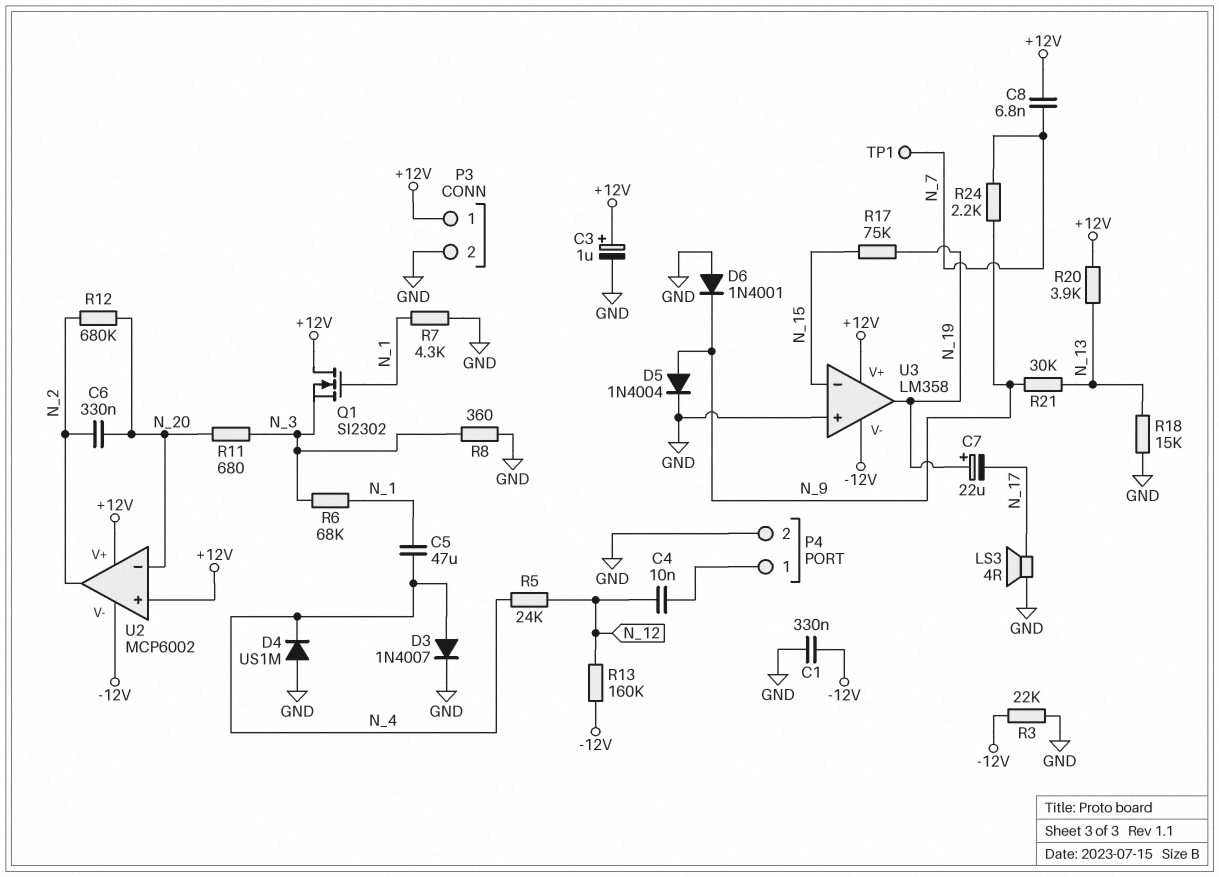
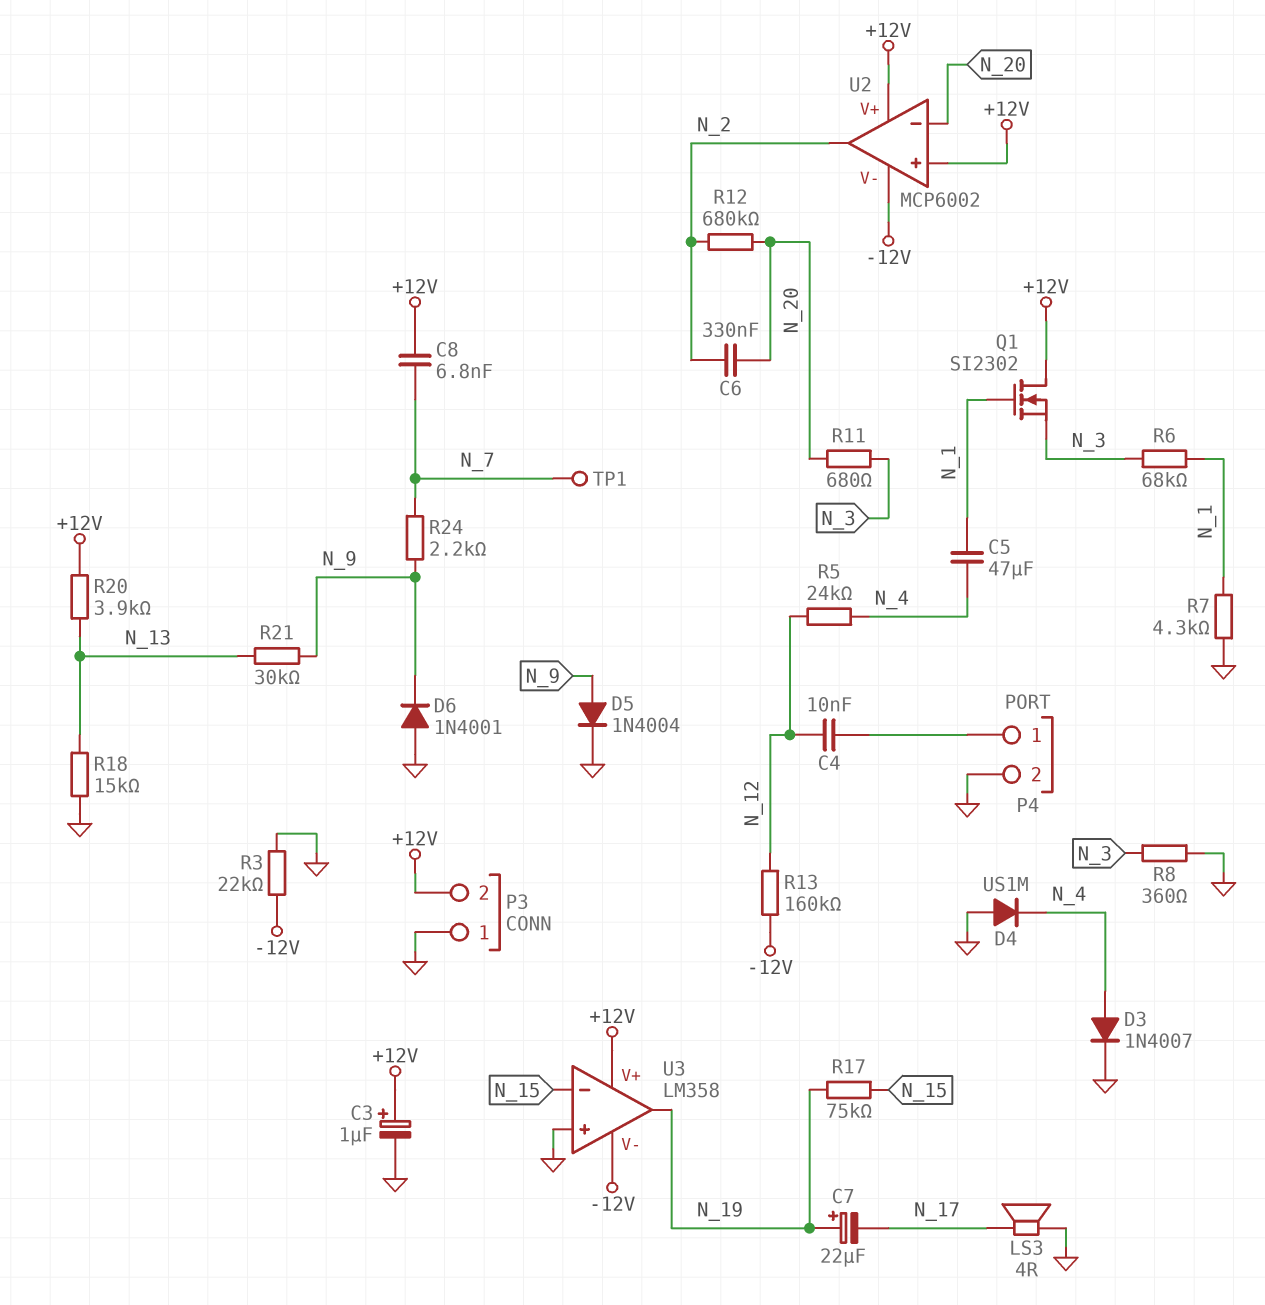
C1: 330nF (-12V, GND) -> none
P3 pin 1: +12V -> GND
P3 pin 2: GND -> +12V

